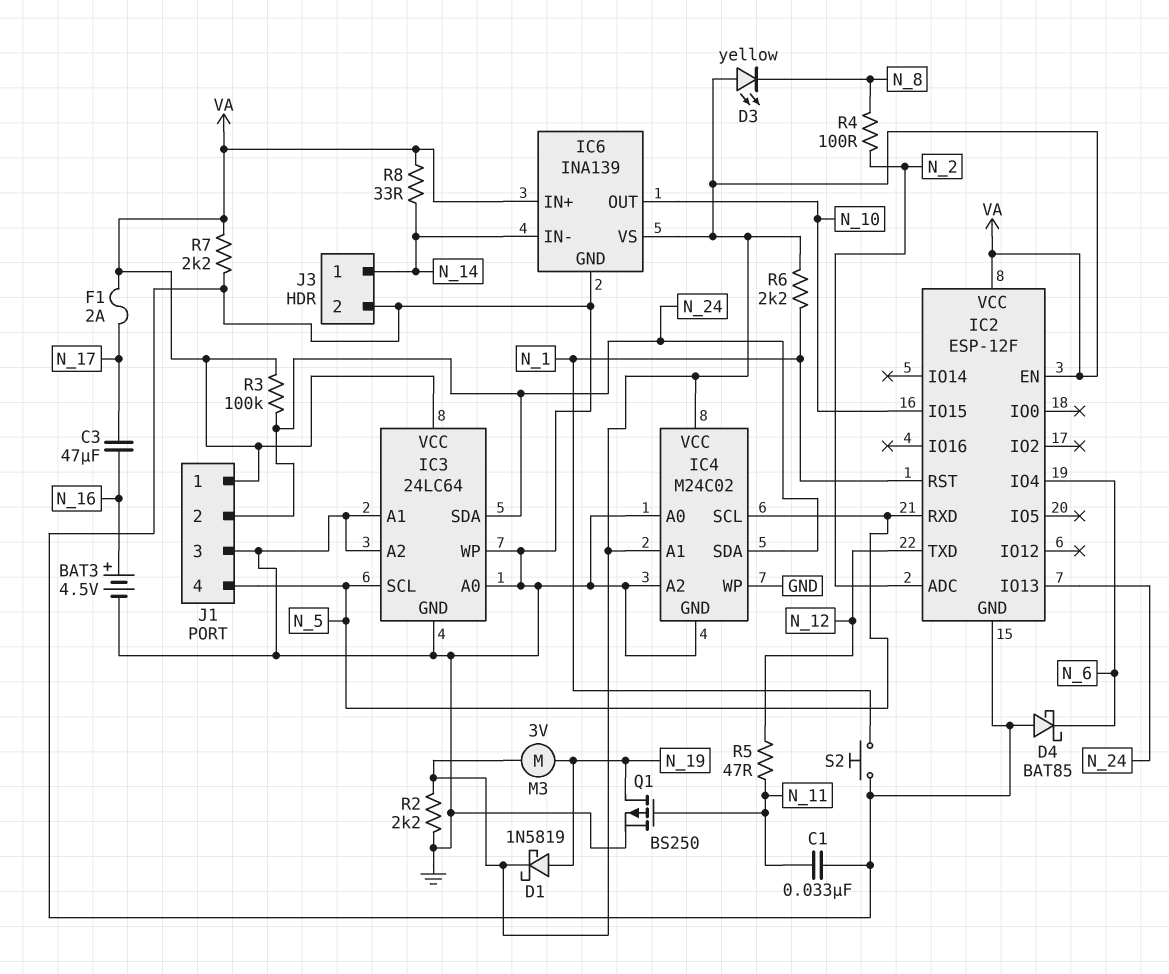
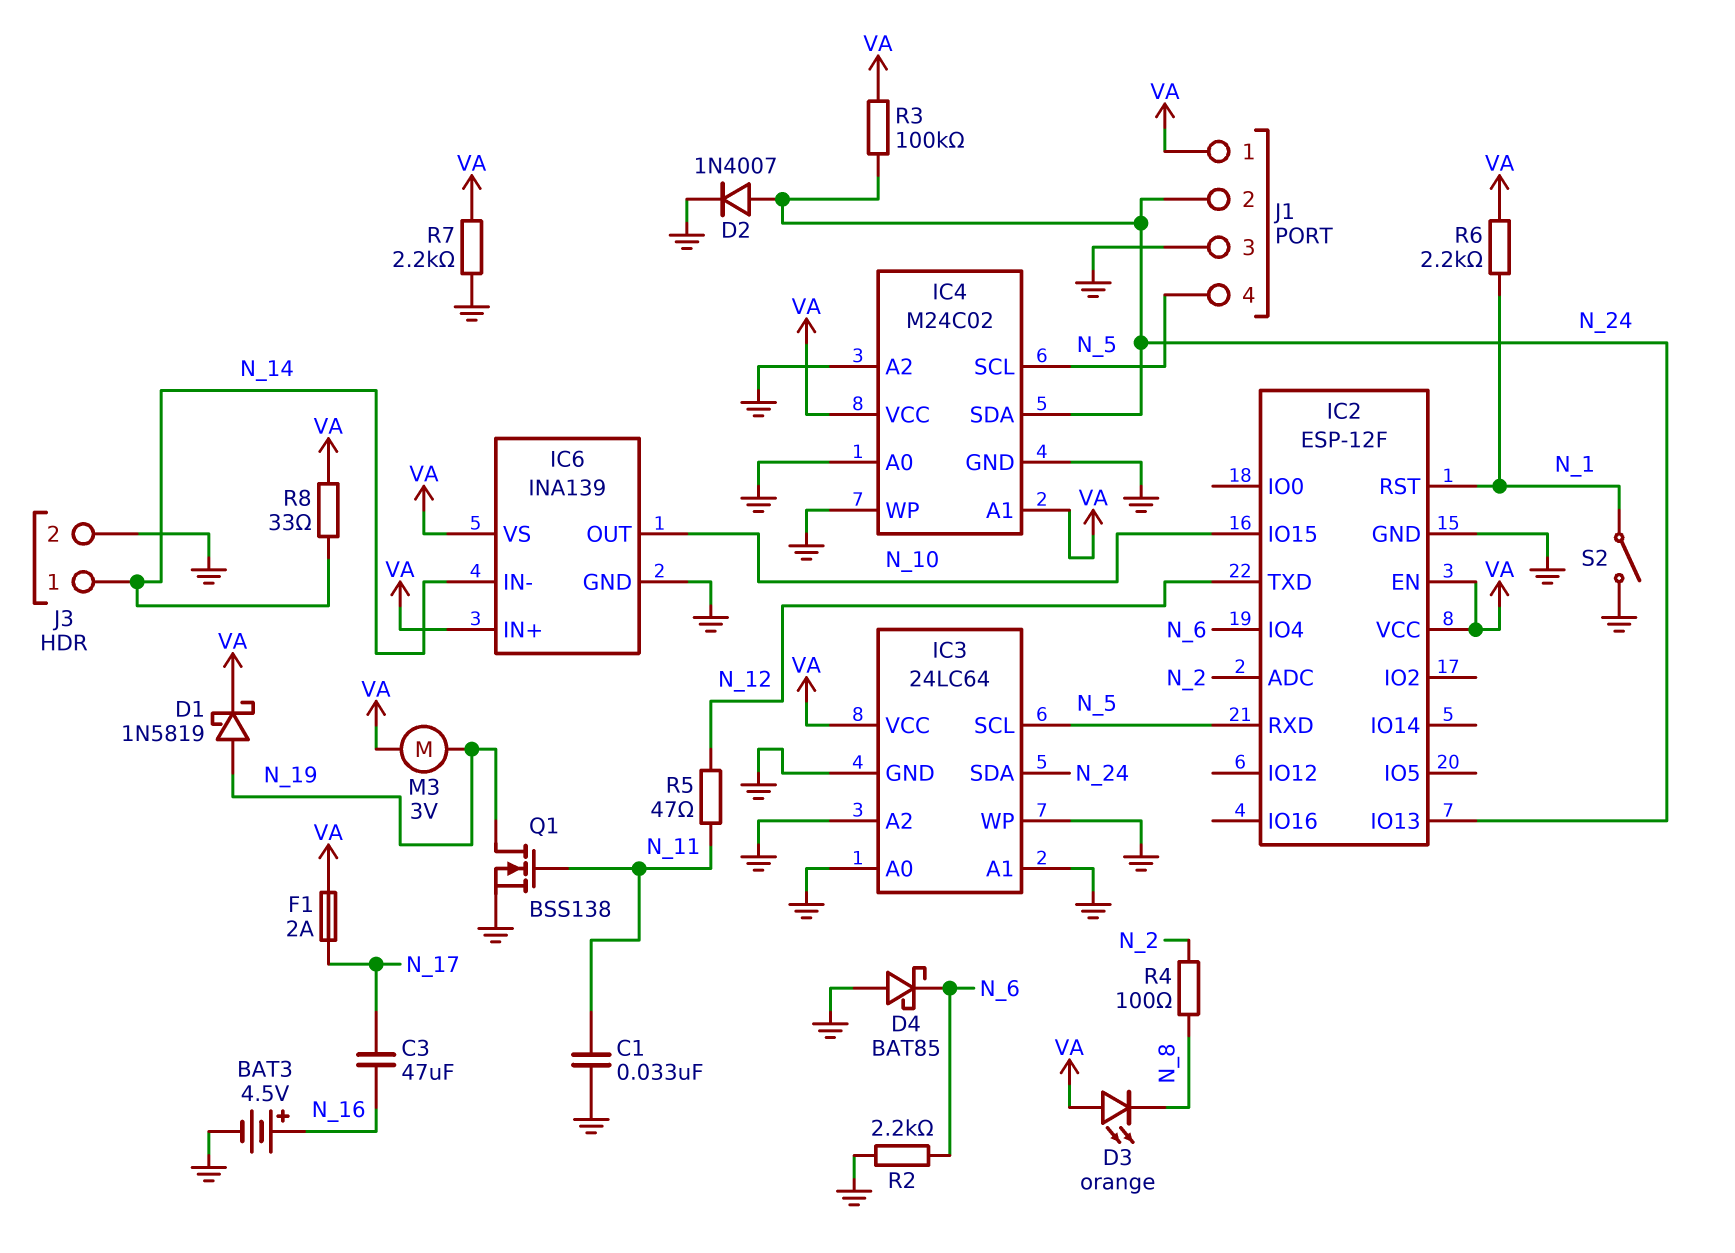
D2: none -> diode 1N4007 (A N_24, K GND)
D3: LED yellow (A VA, K N_8) -> LED orange (A VA, K N_8)
Q1: PMOS BS250 (G N_11, D N_19, S GND) -> NMOS BSS138 (G N_11, D N_19, S GND)
R2: 2.2k (GND, VA) -> 2.2k (GND, N_6)
S2: button (GND, N_1) -> switch (GND, N_1)

